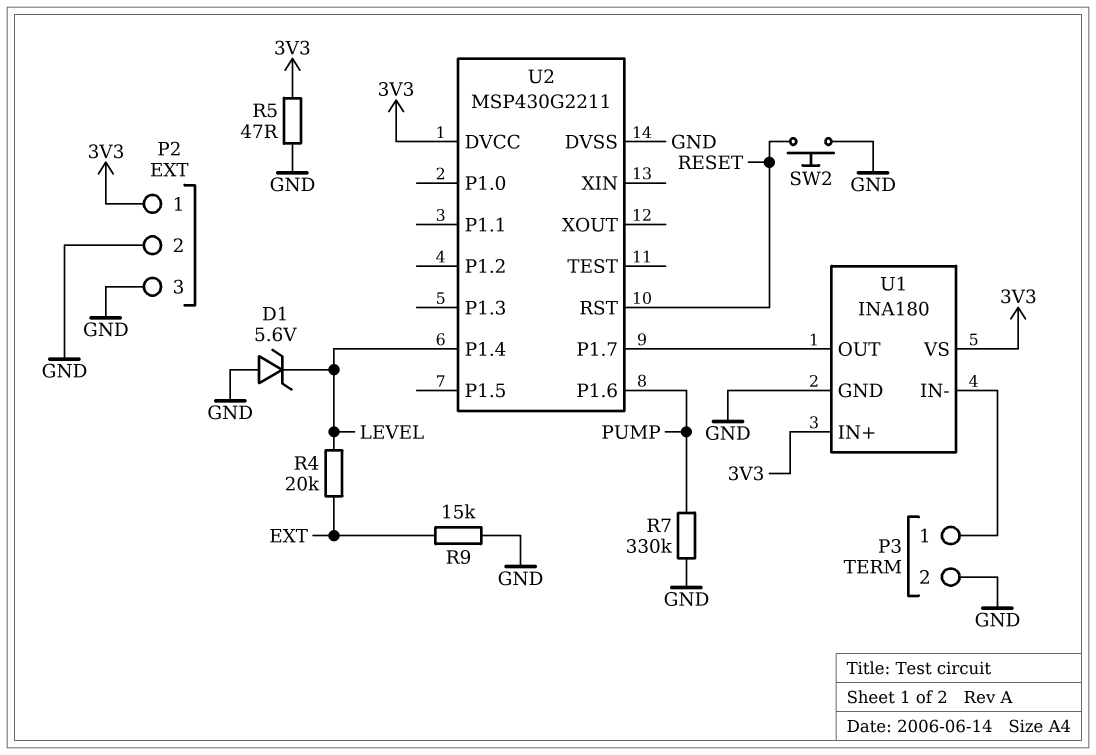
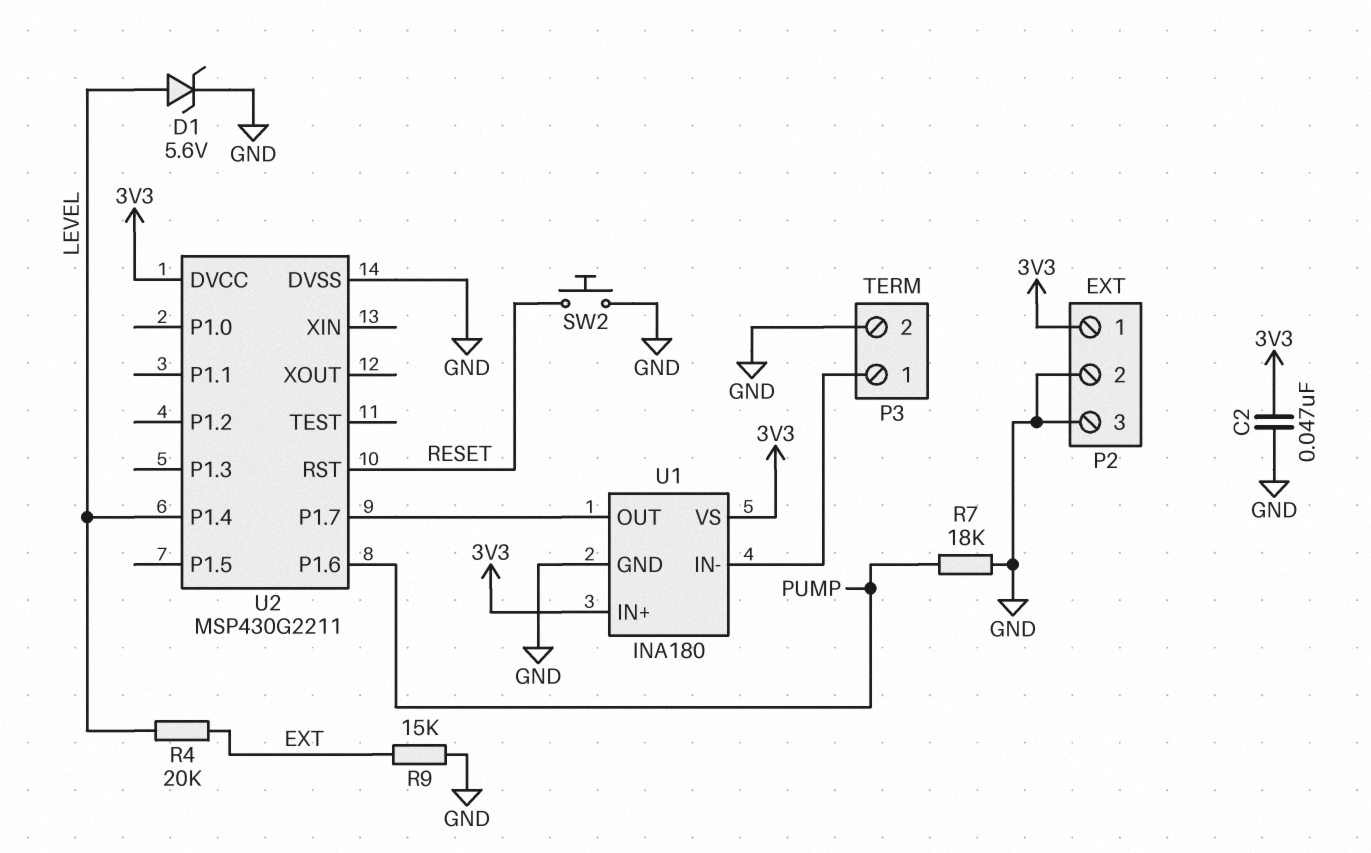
C2: none -> 47nF (3V3, GND)
D1: zener 5.6V (A GND, K LEVEL) -> zener 5.6V (A LEVEL, K GND)
R5: 47 (3V3, GND) -> none
R7: 330k (GND, PUMP) -> 18k (GND, PUMP)

